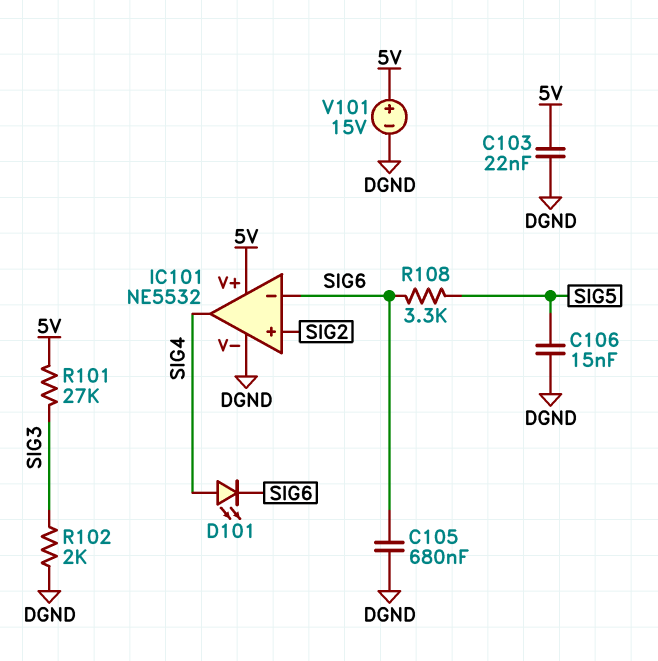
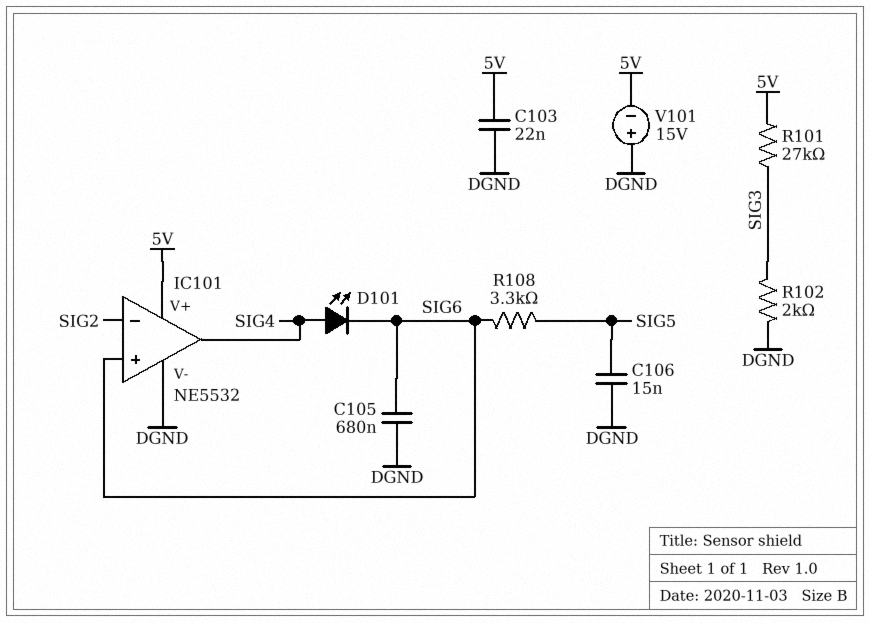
IC101 pin in+: SIG2 -> SIG6
IC101 pin in-: SIG6 -> SIG2
V101: 15V (plus 5V, minus DGND) -> 15V (plus DGND, minus 5V)

